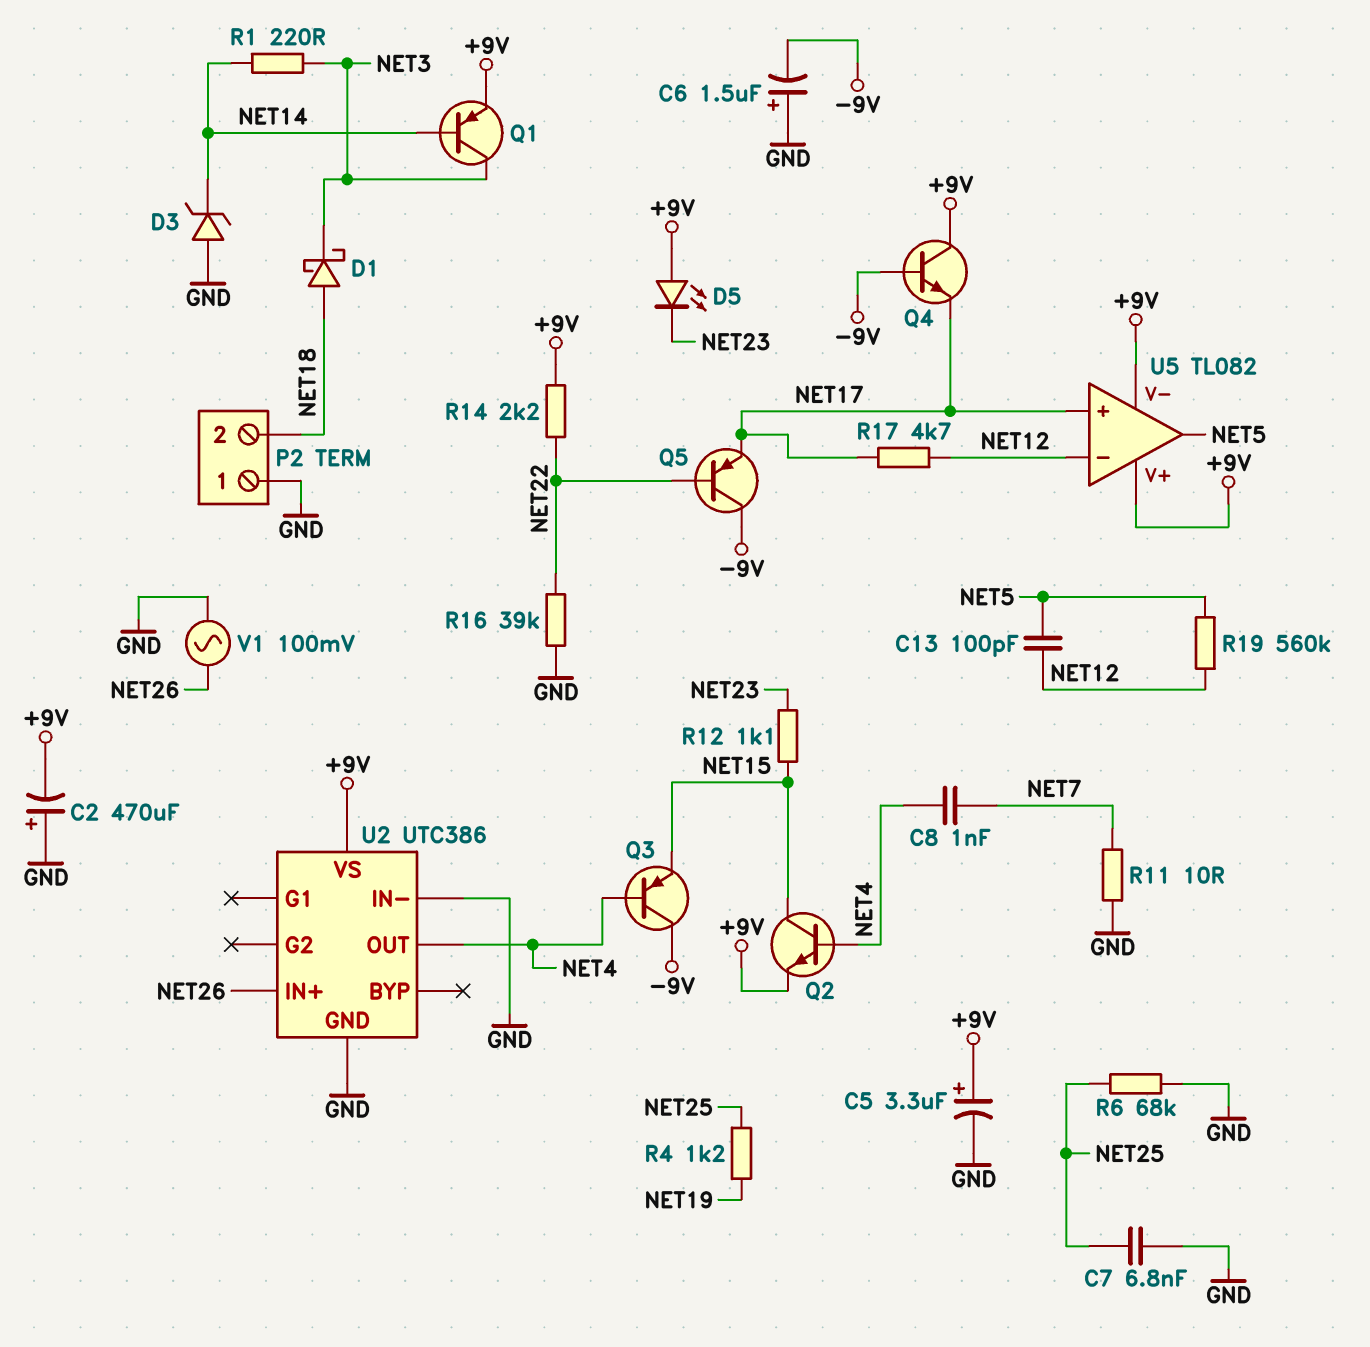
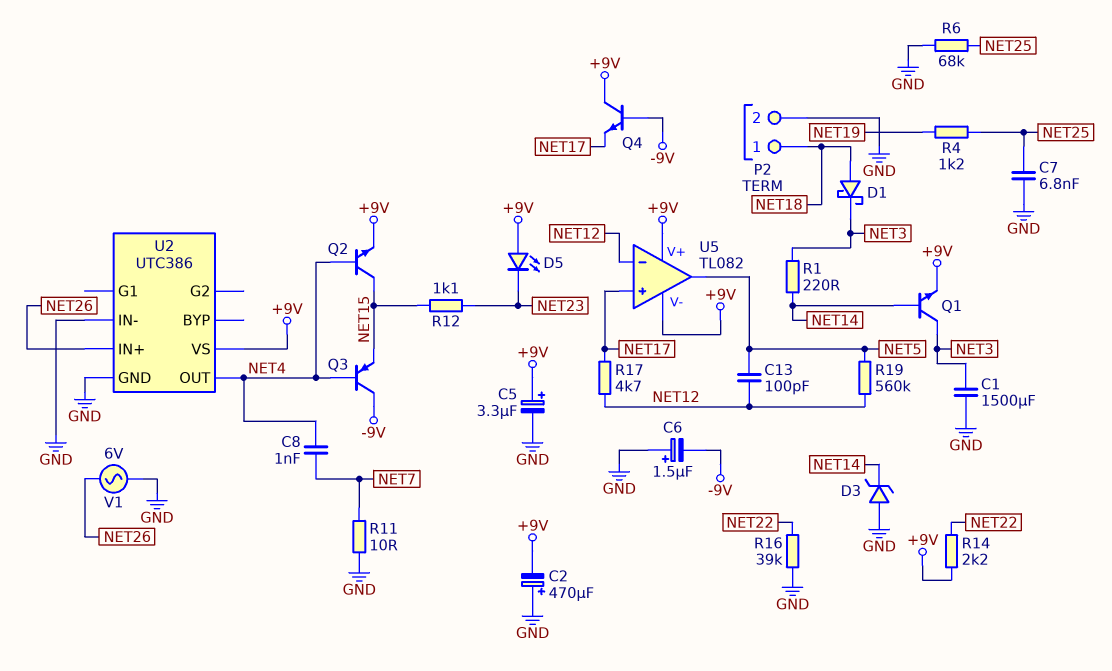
C1: none -> 1500uF (GND, NET3)
P2 pin 1: GND -> NET18
P2 pin 2: NET18 -> GND
Q1: PNP (B NET14, C NET3, E +9V) -> NPN (B NET14, C NET3, E +9V)
Q5: PNP (B NET22, C -9V, E NET17) -> none
V1: AC 100mV (GND, NET26) -> AC 6V (GND, NET26)

